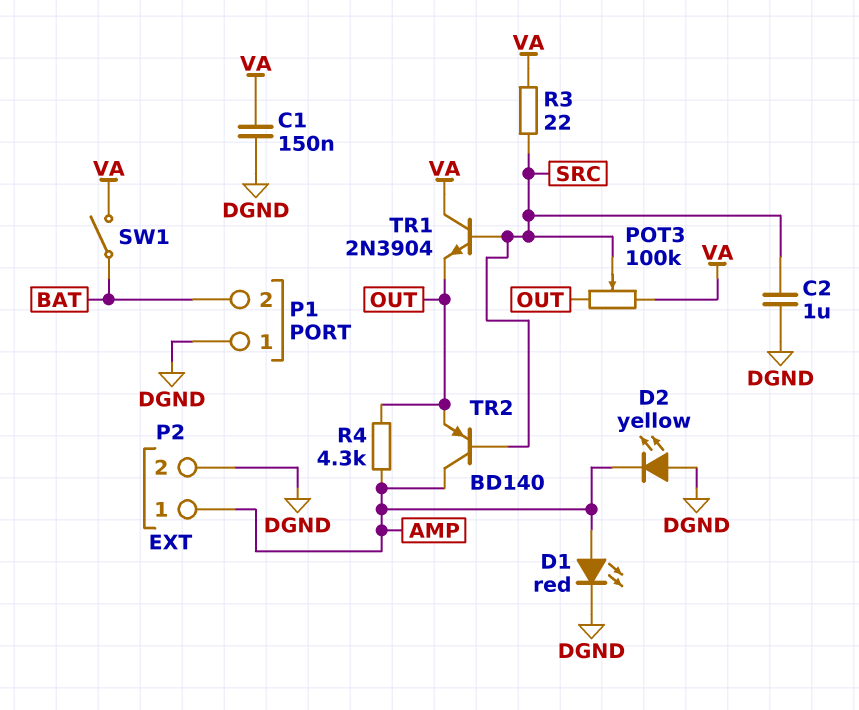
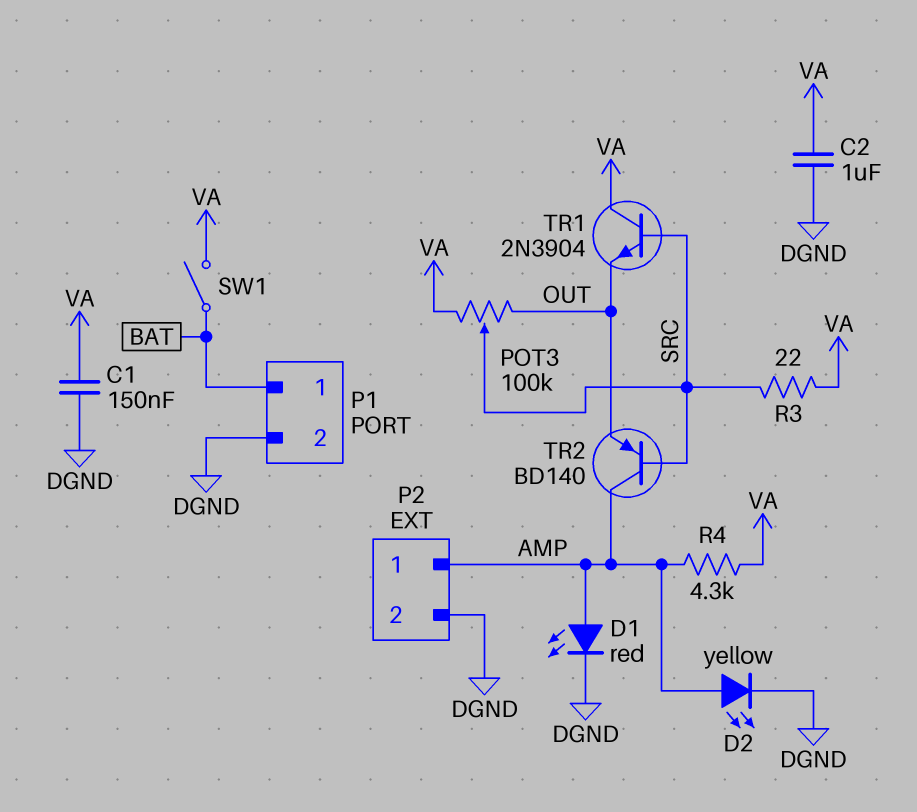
C2: 1uF (DGND, SRC) -> 1uF (DGND, VA)
D2: LED yellow (A DGND, K AMP) -> LED yellow (A AMP, K DGND)
P1 pin 1: DGND -> BAT
P1 pin 2: BAT -> DGND
R4: 4.3k (AMP, OUT) -> 4.3k (AMP, VA)

